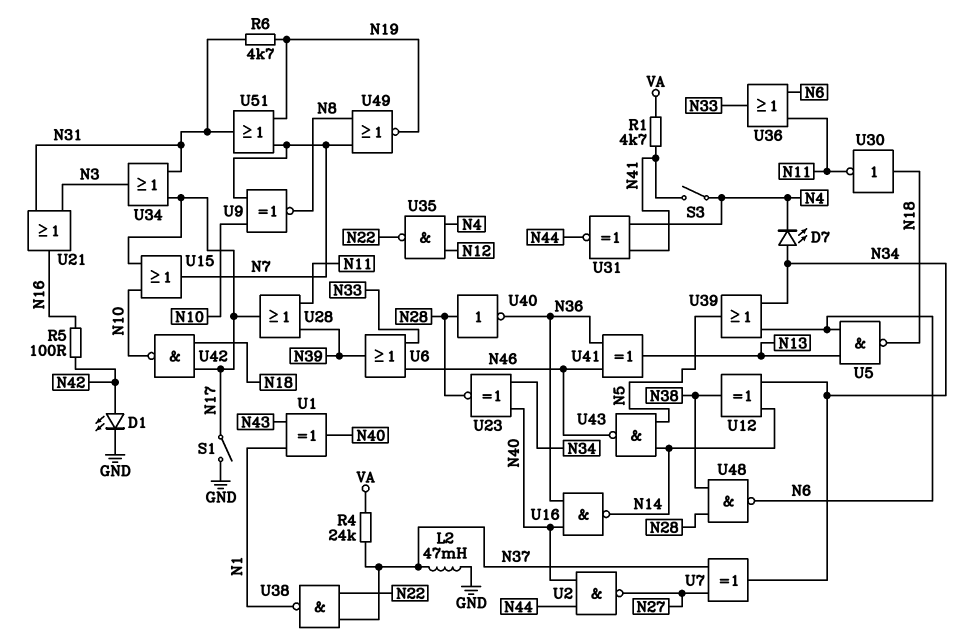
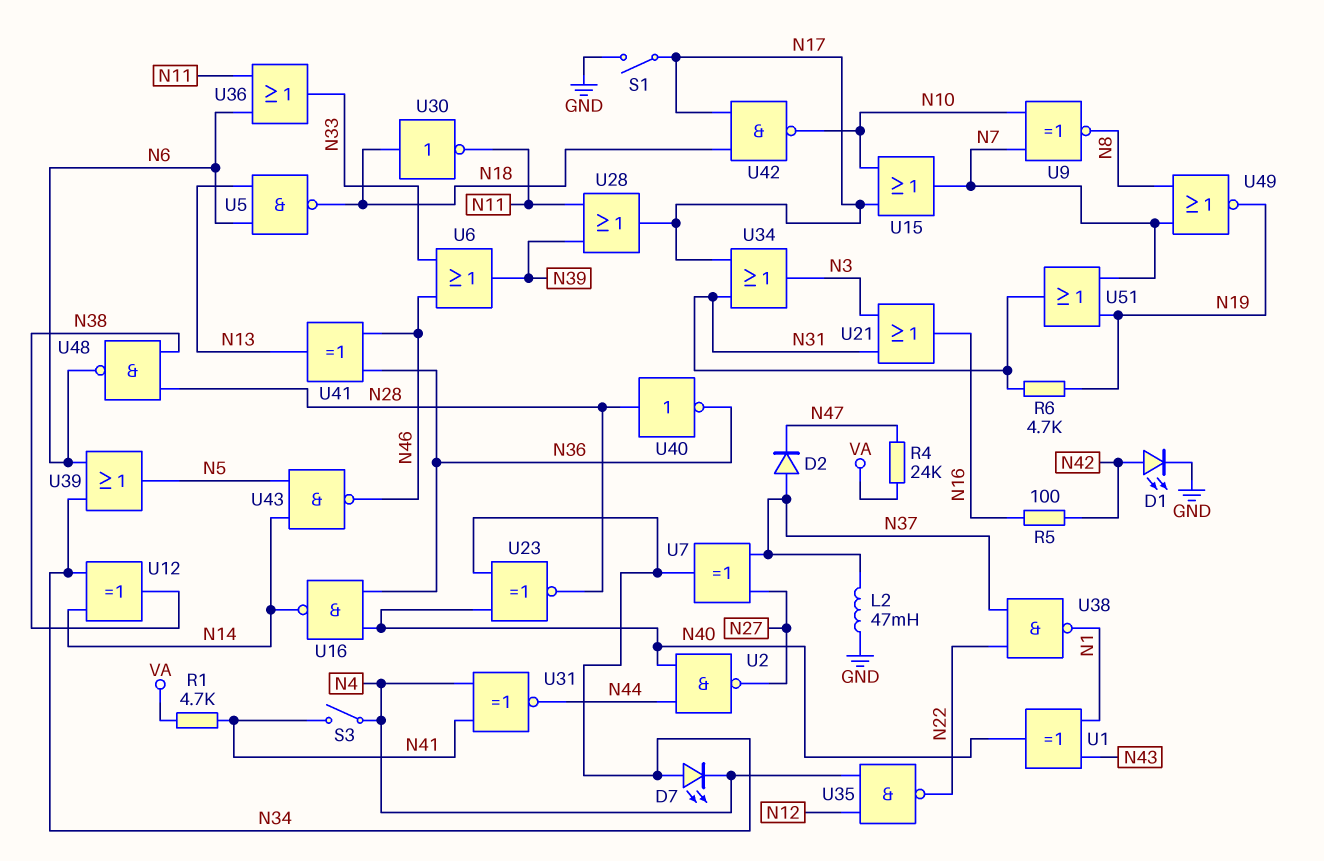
D2: none -> diode (A N37, K N47)
R4: 24k (N37, VA) -> 24k (N47, VA)

